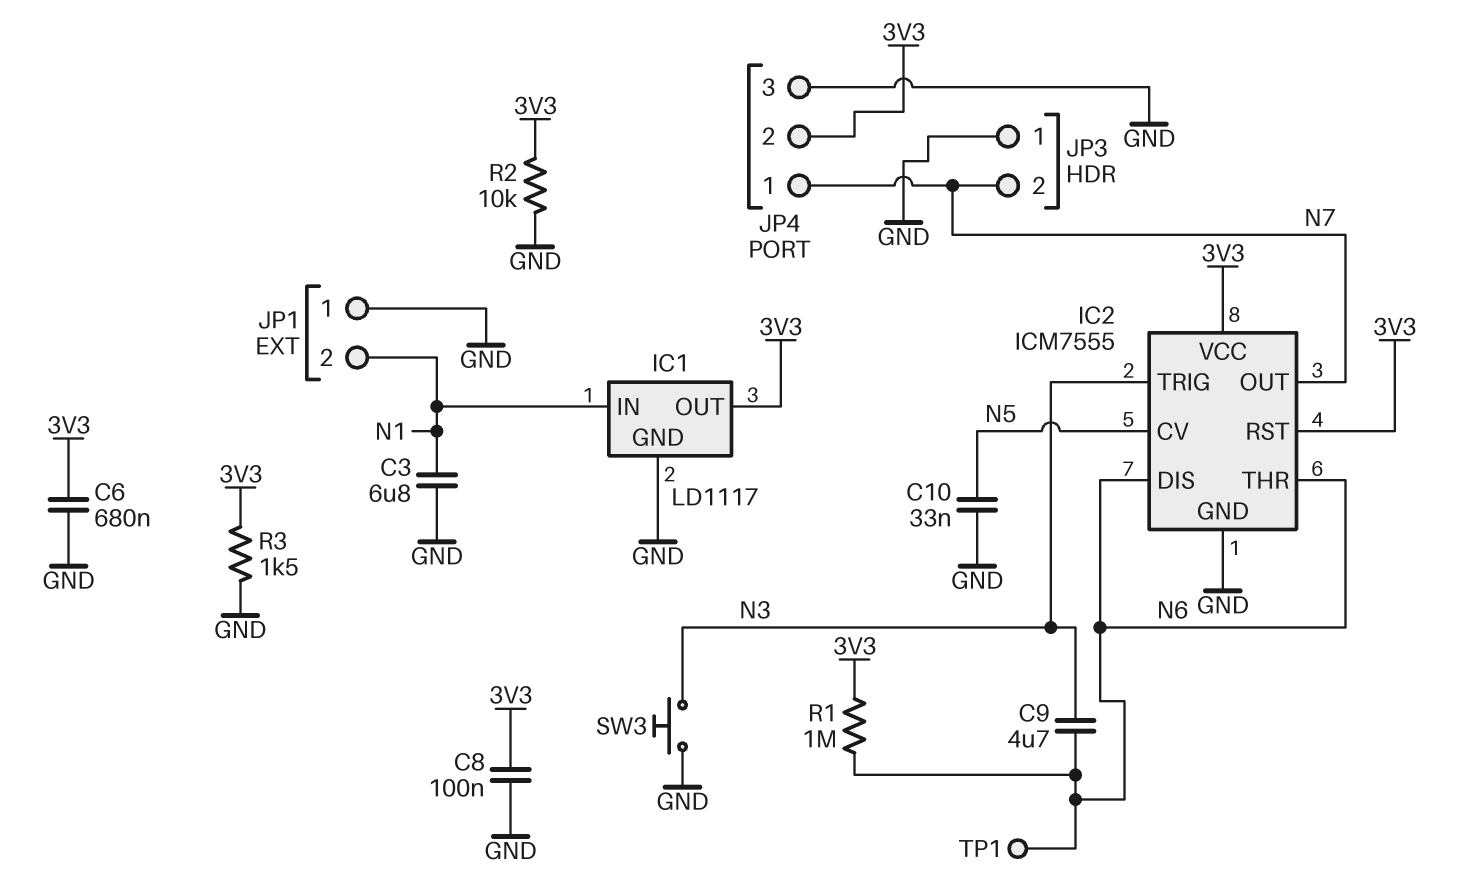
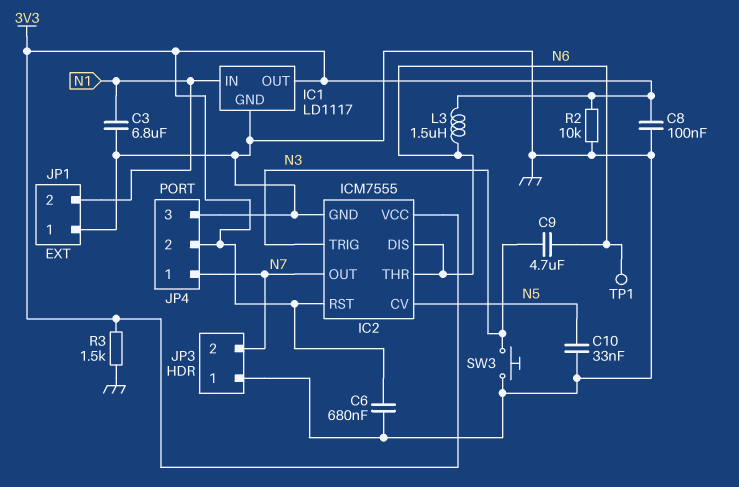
L3: none -> 1.5uH (3V3, N6)
R1: 1M (3V3, N6) -> none

